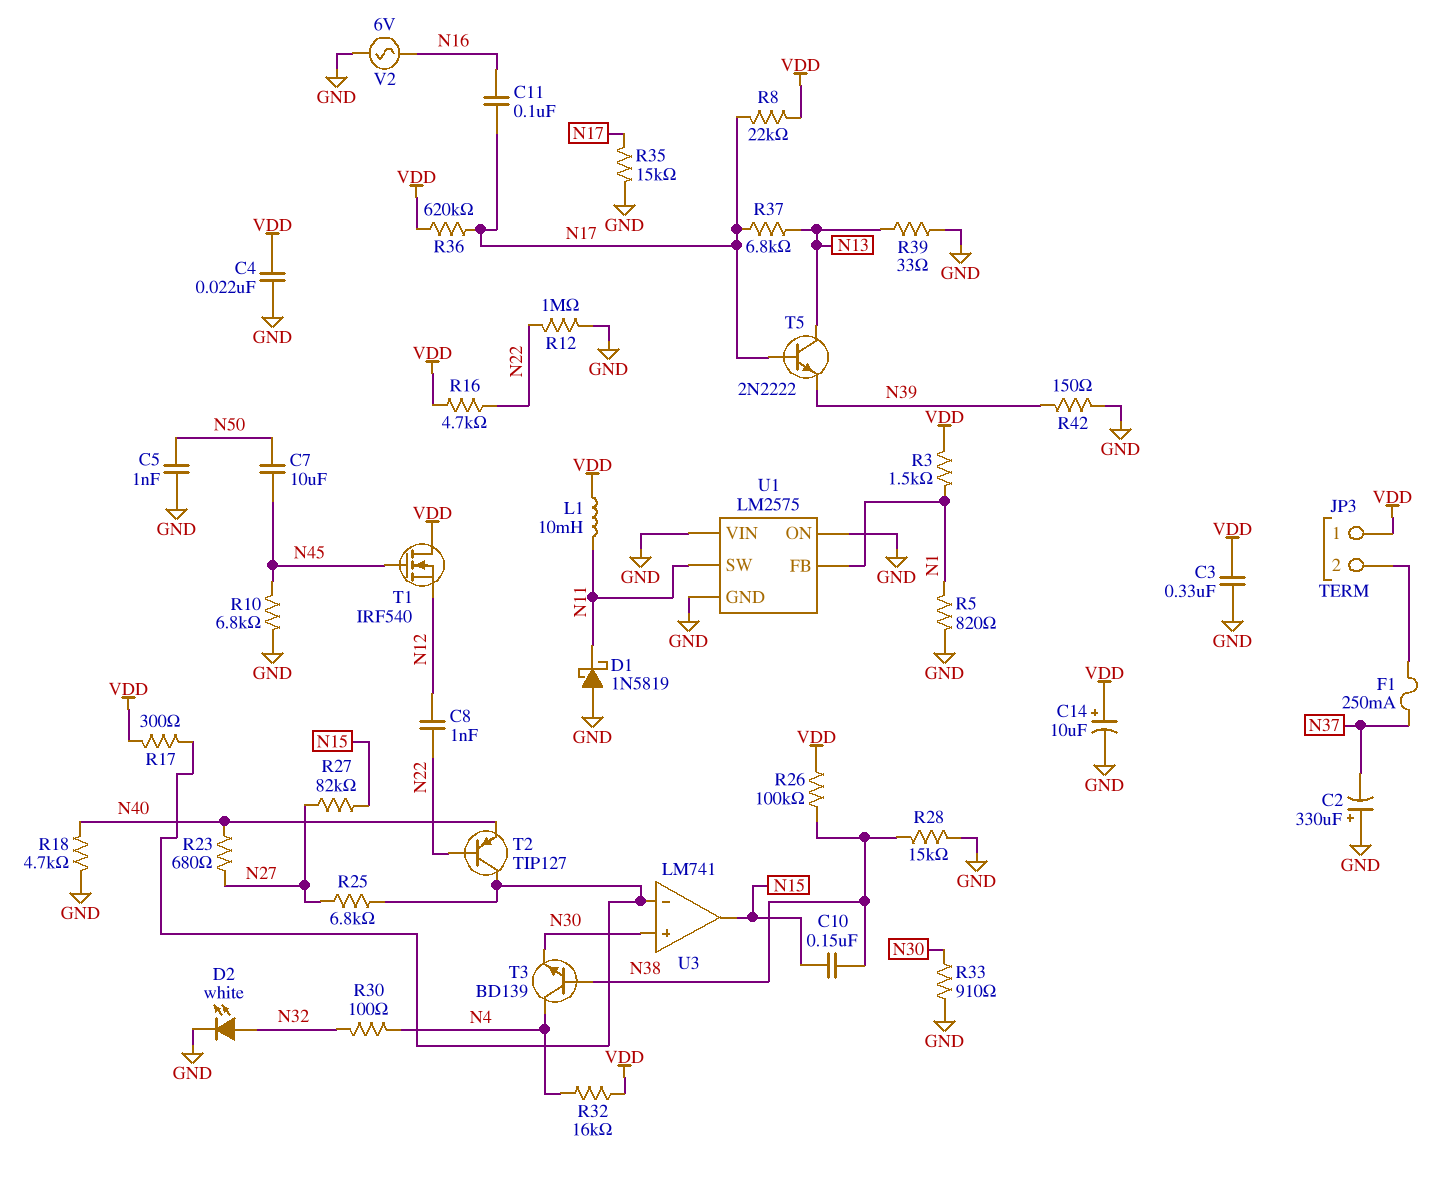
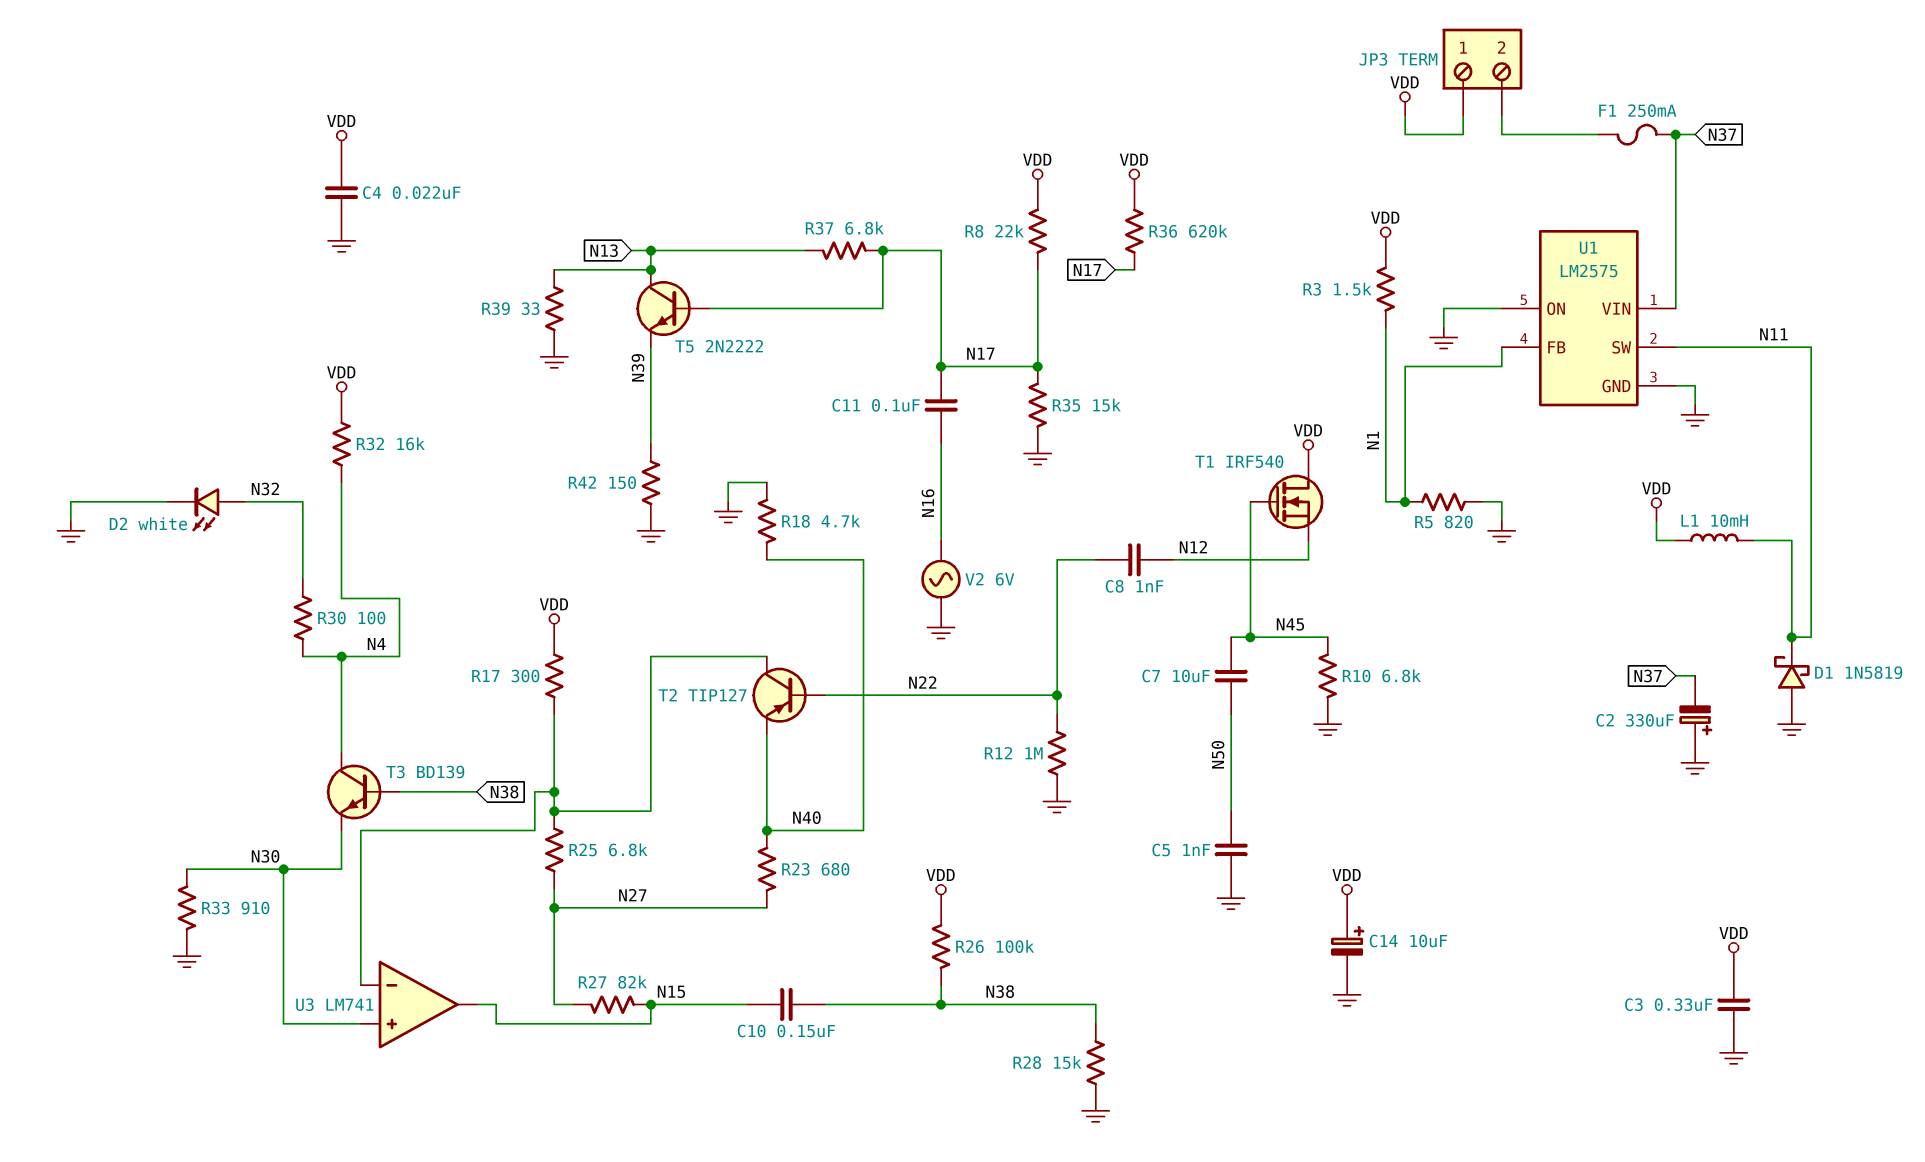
R16: 4.7k (N22, VDD) -> none
U1 pin VIN: GND -> N37

